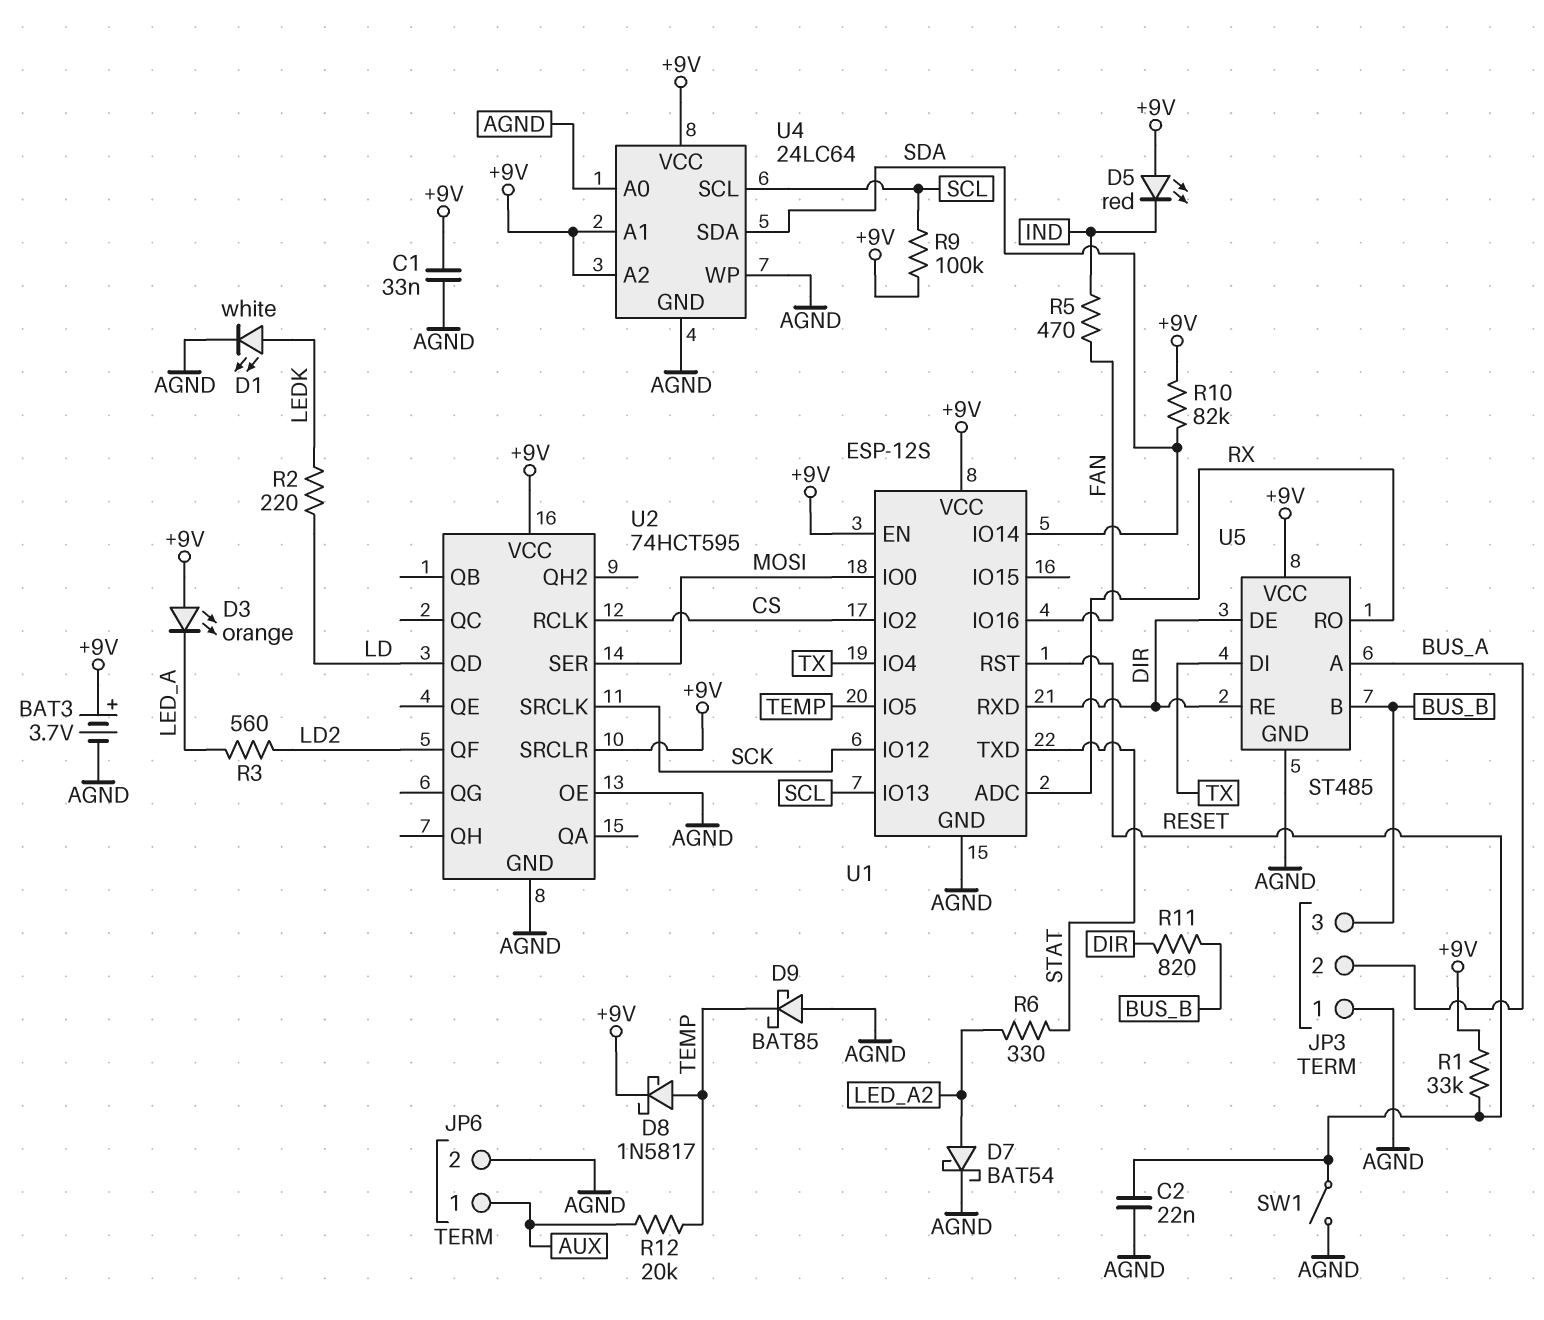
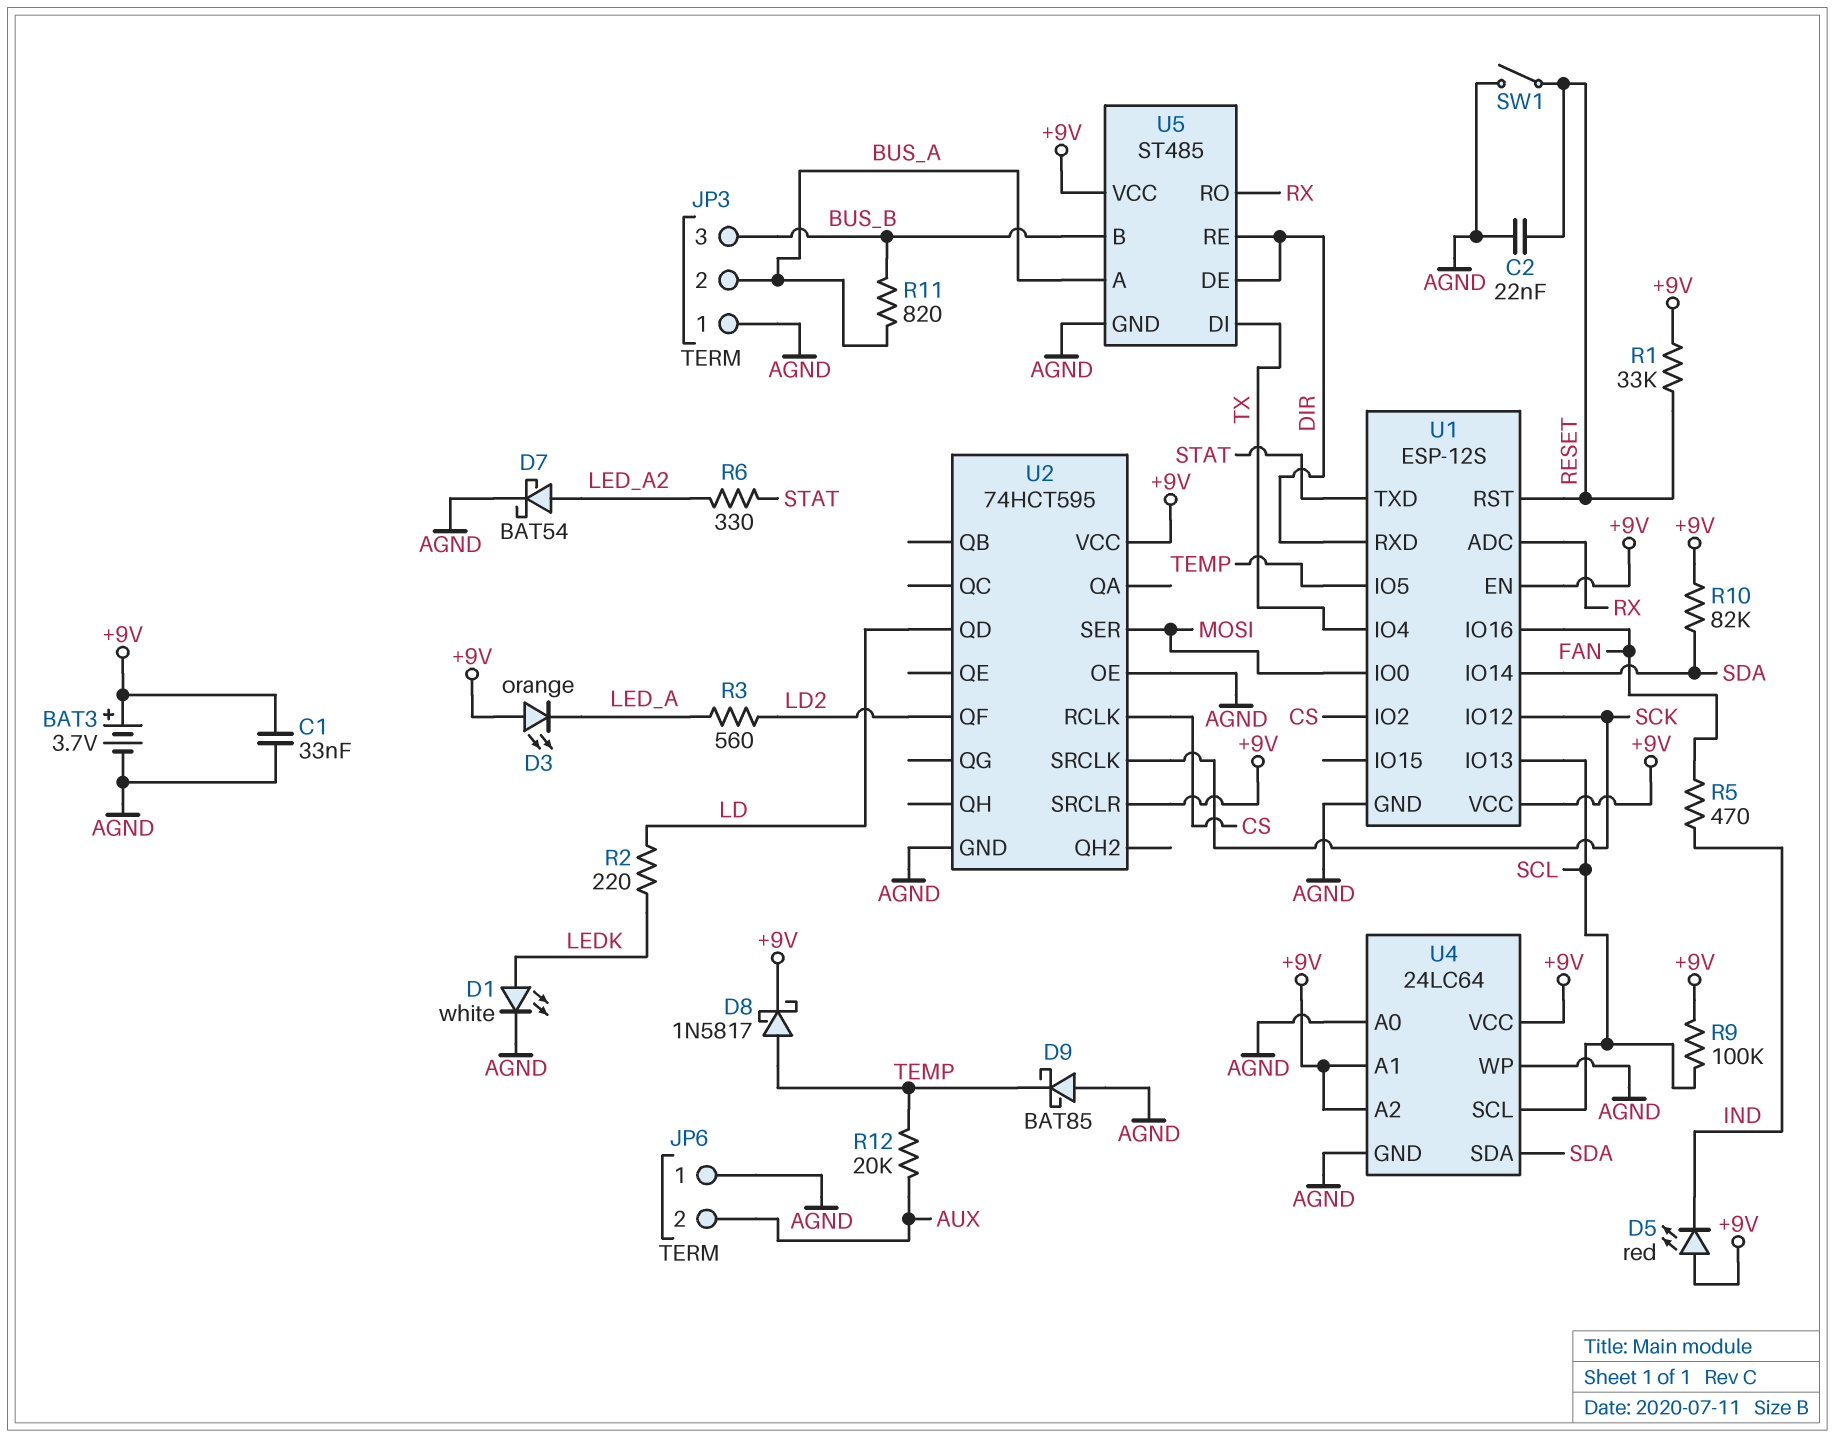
JP6 pin 1: AUX -> AGND
JP6 pin 2: AGND -> AUX
R11: 820 (BUS_B, DIR) -> 820 (BUS_A, BUS_B)

